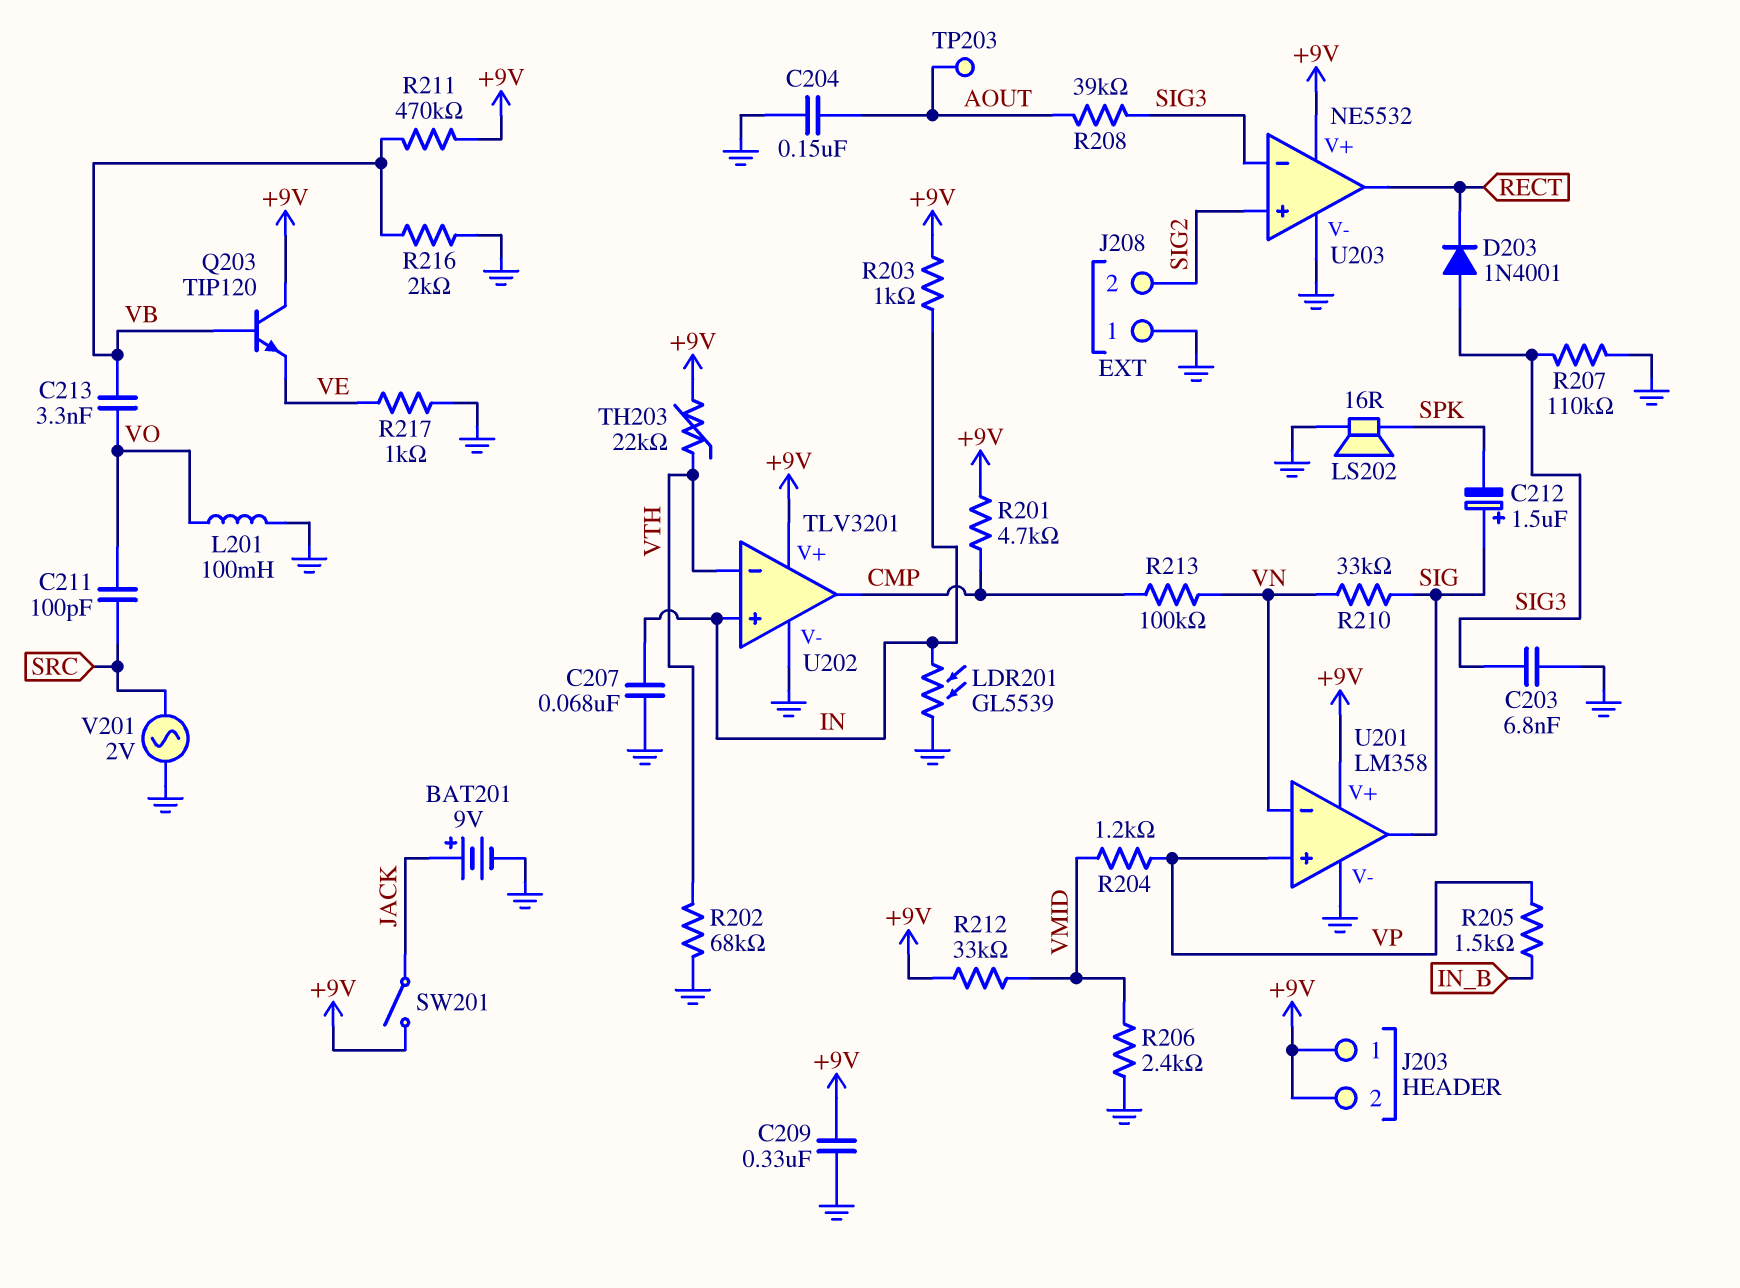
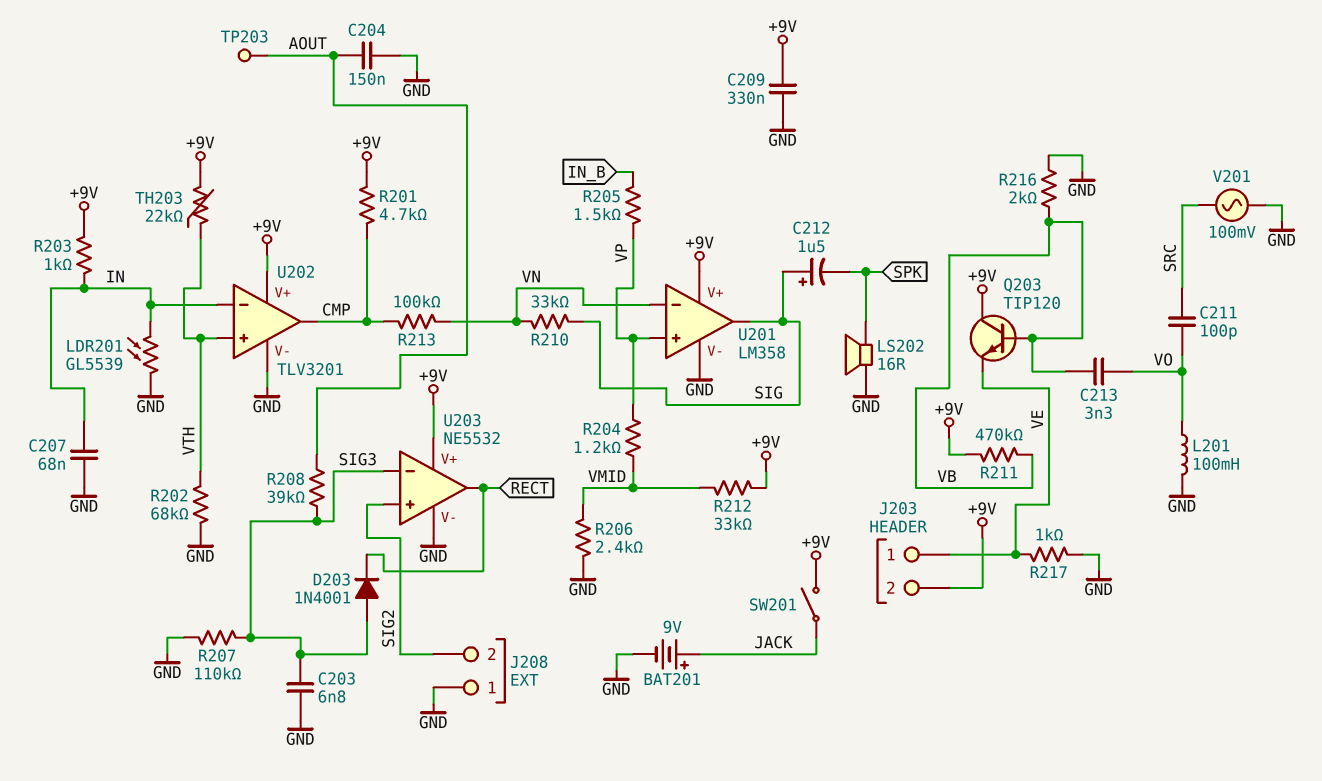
J203 pin 1: +9V -> VE
U202 pin in+: IN -> VTH
U202 pin in-: VTH -> IN
V201: AC 2V (GND, SRC) -> AC 100mV (GND, SRC)

